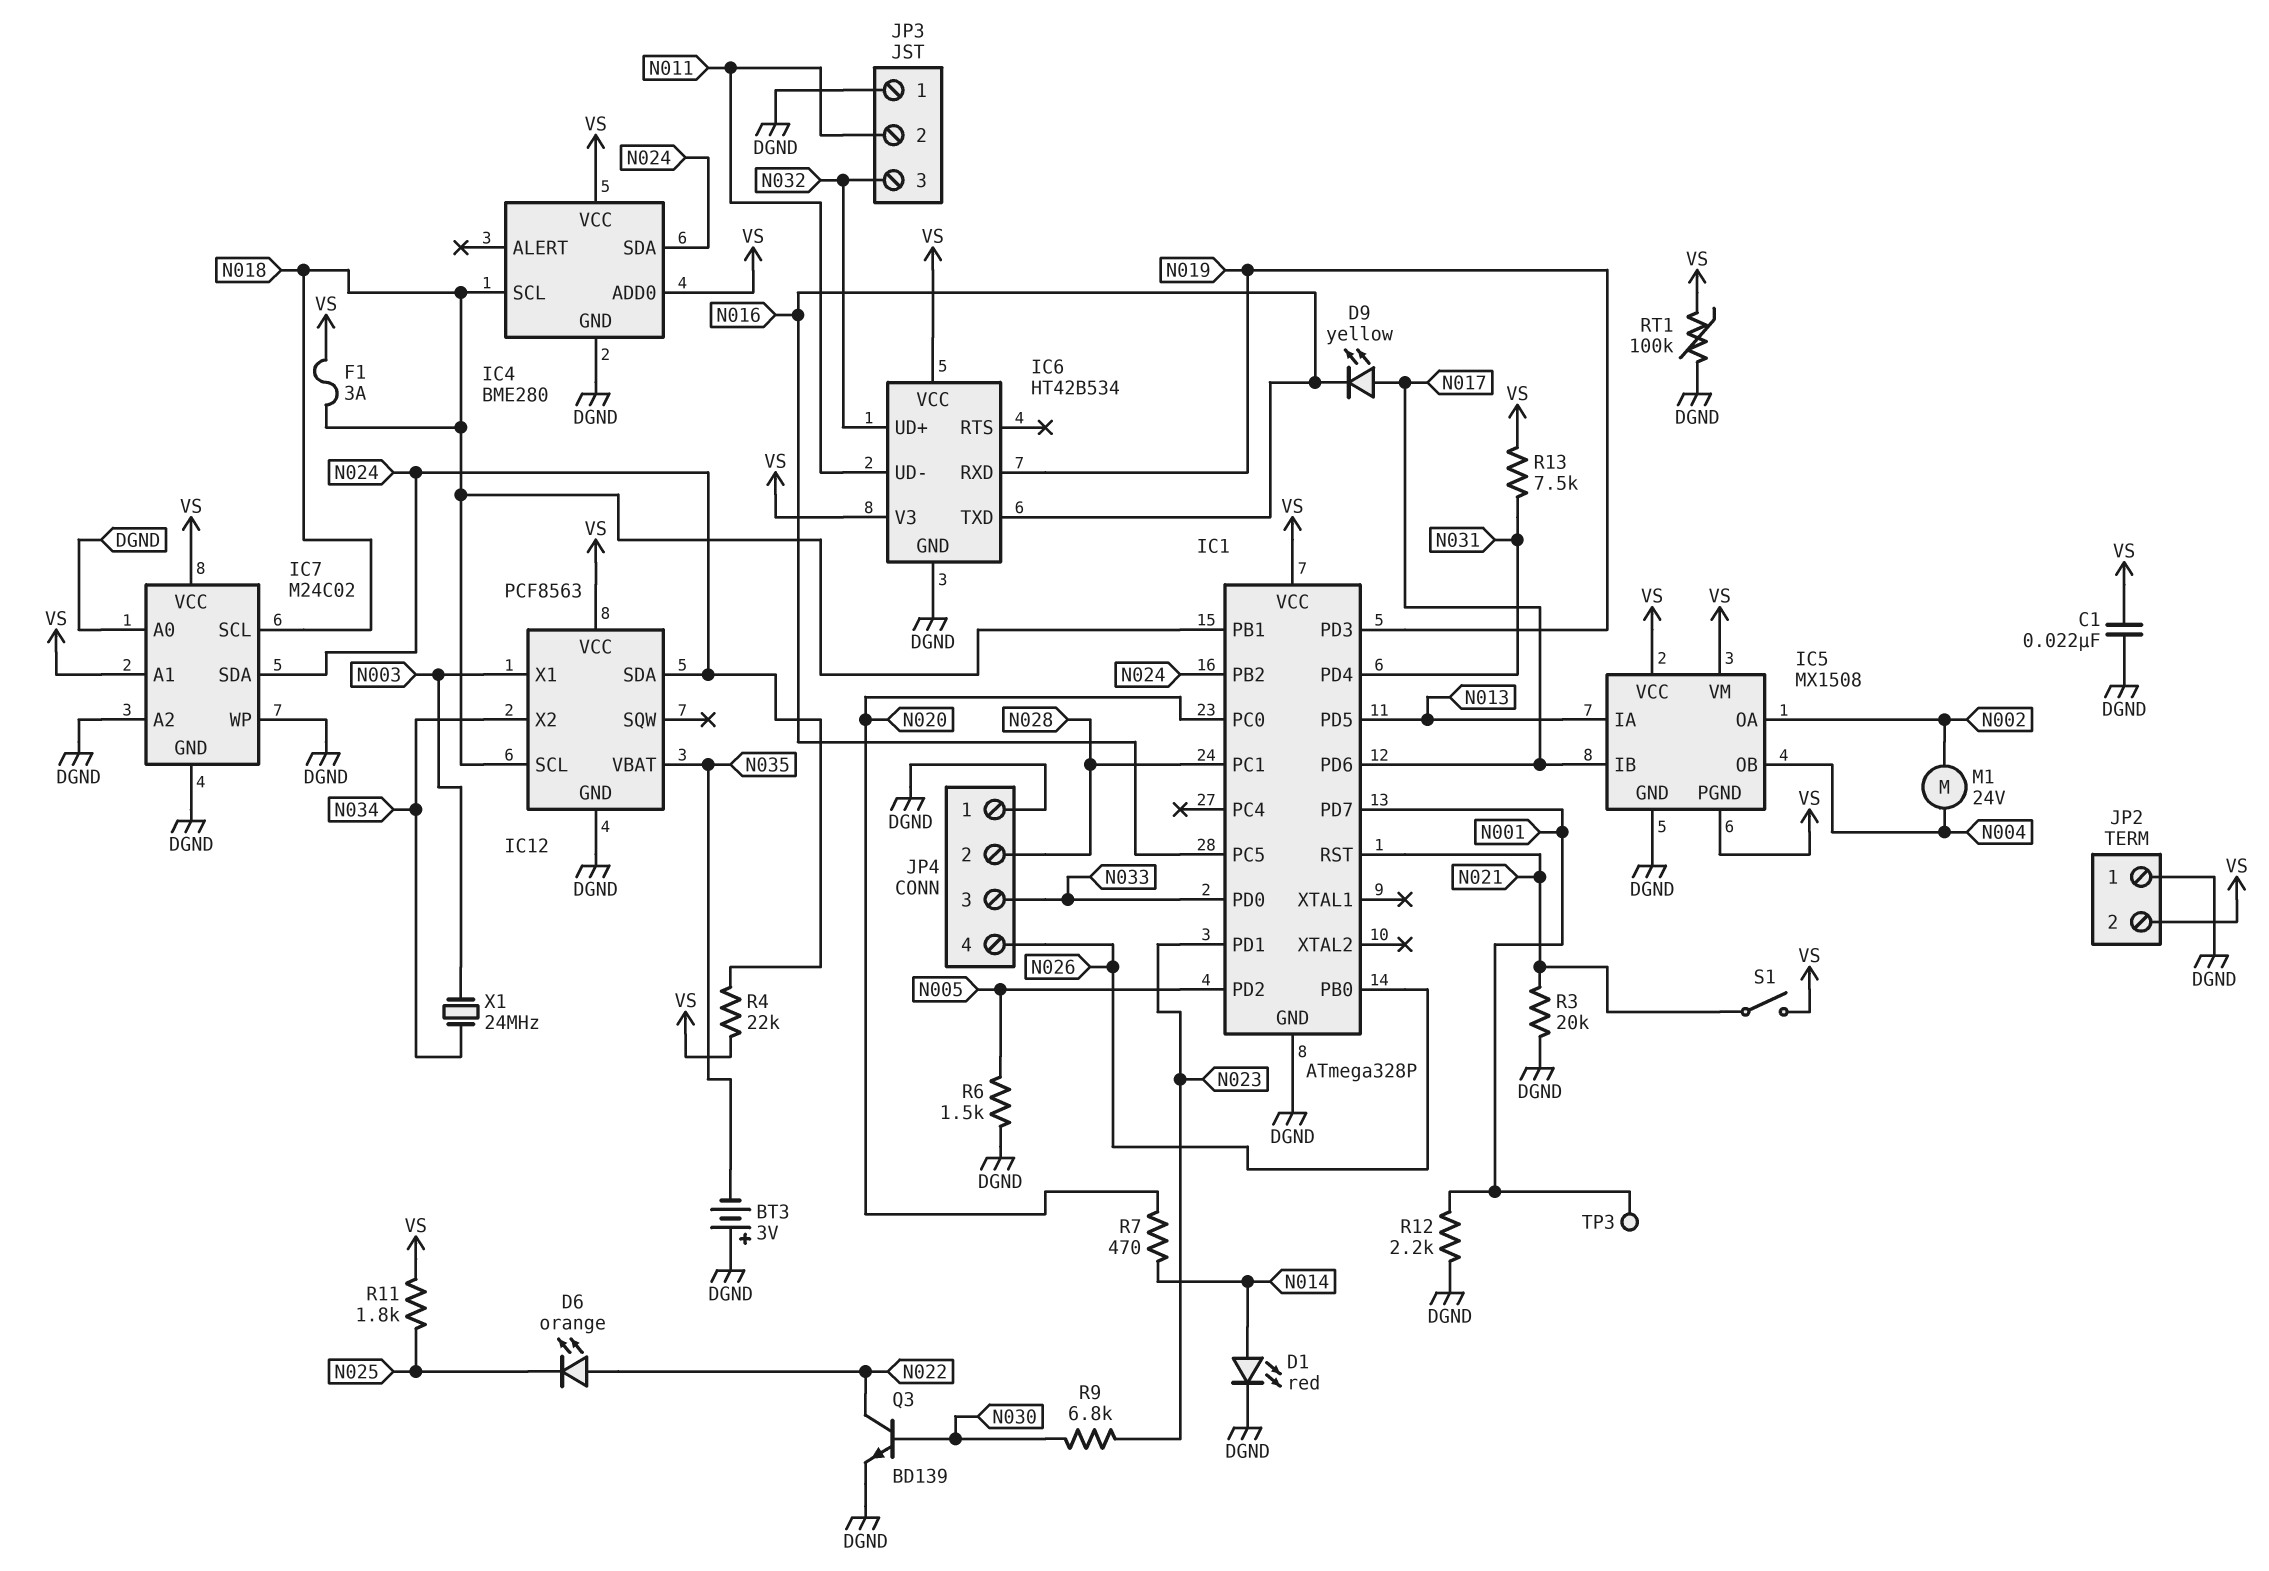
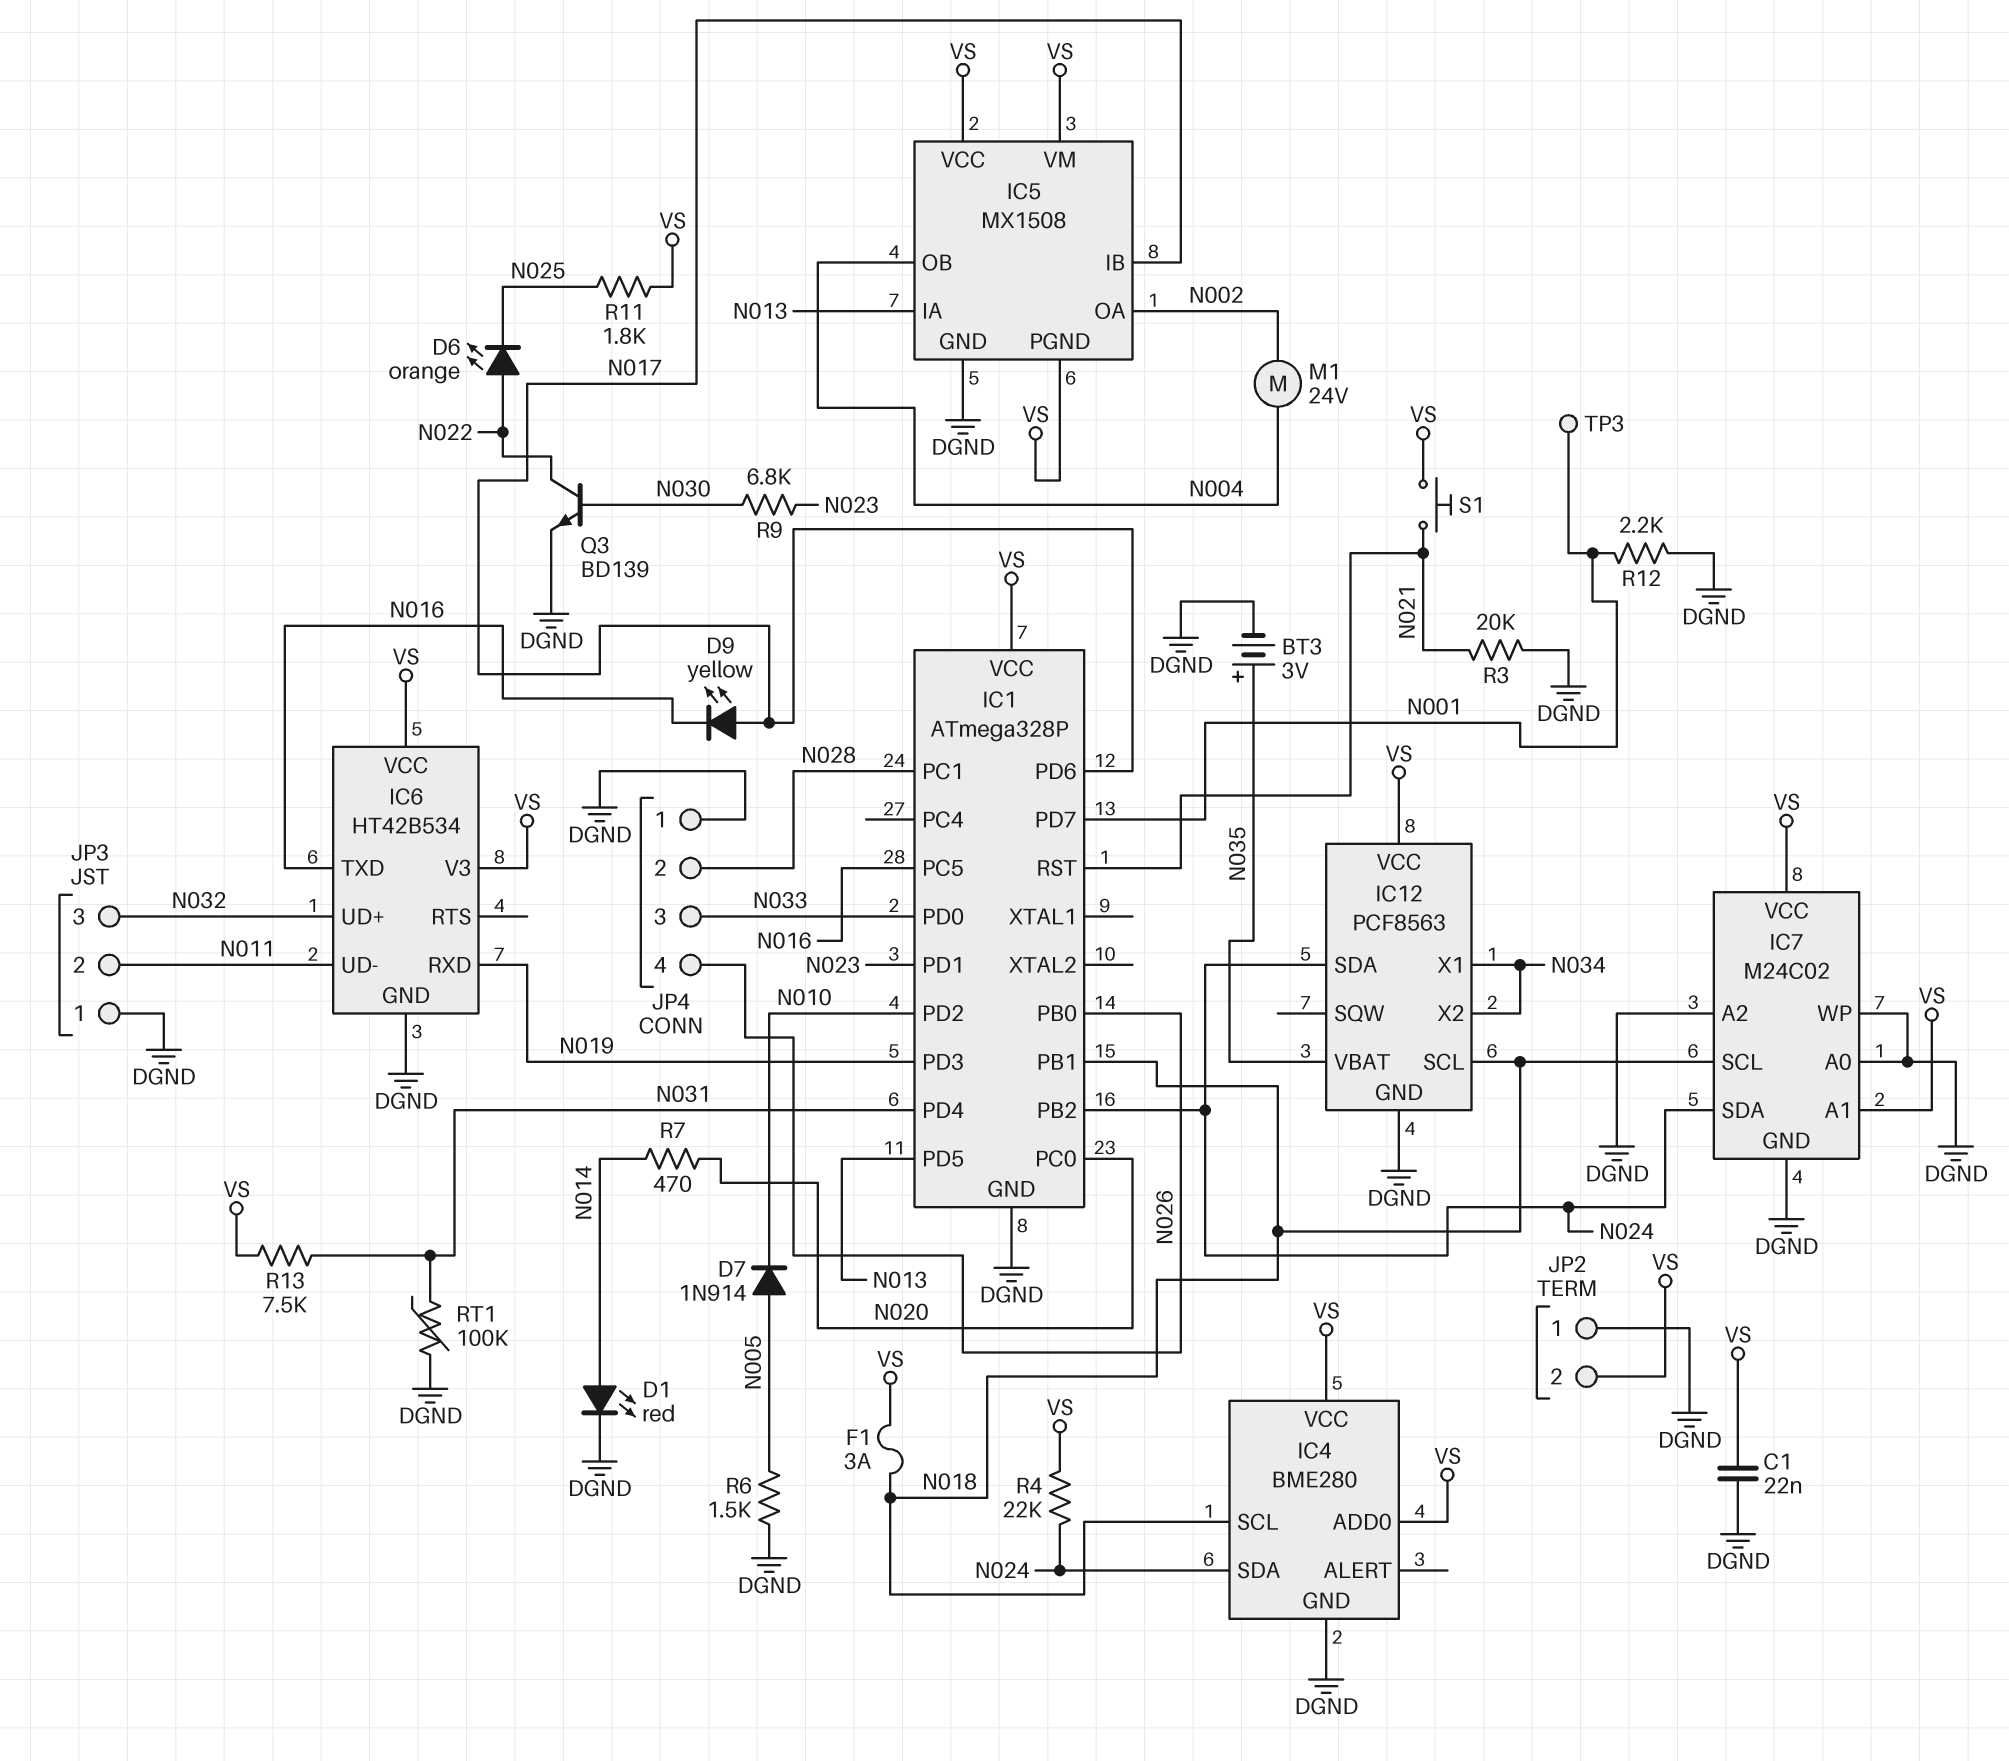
BT3: 3V (plus DGND, minus N035) -> 3V (plus N035, minus DGND)
D7: none -> diode 1N914 (A N005, K N010)
IC1 pin PD2: N005 -> N010
IC12 pin X1: N003 -> N034
RT1: 100k (DGND, VS) -> 100k (DGND, N031)
S1: switch (N021, VS) -> button (N021, VS)
X1: 24MHz (N003, N034) -> none

